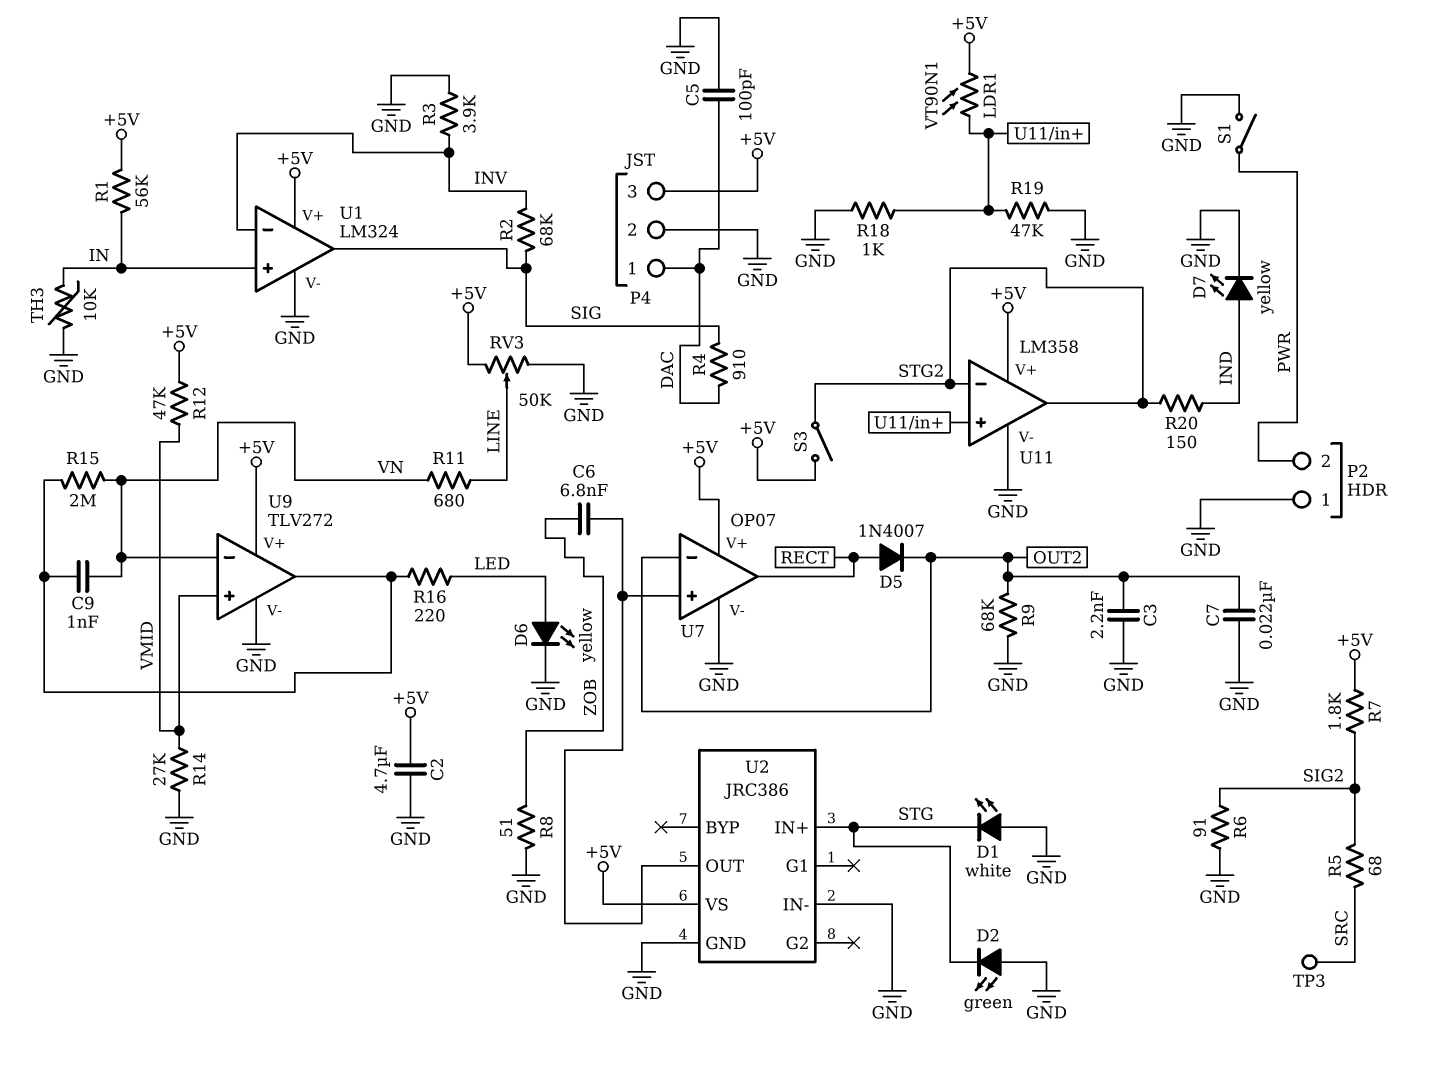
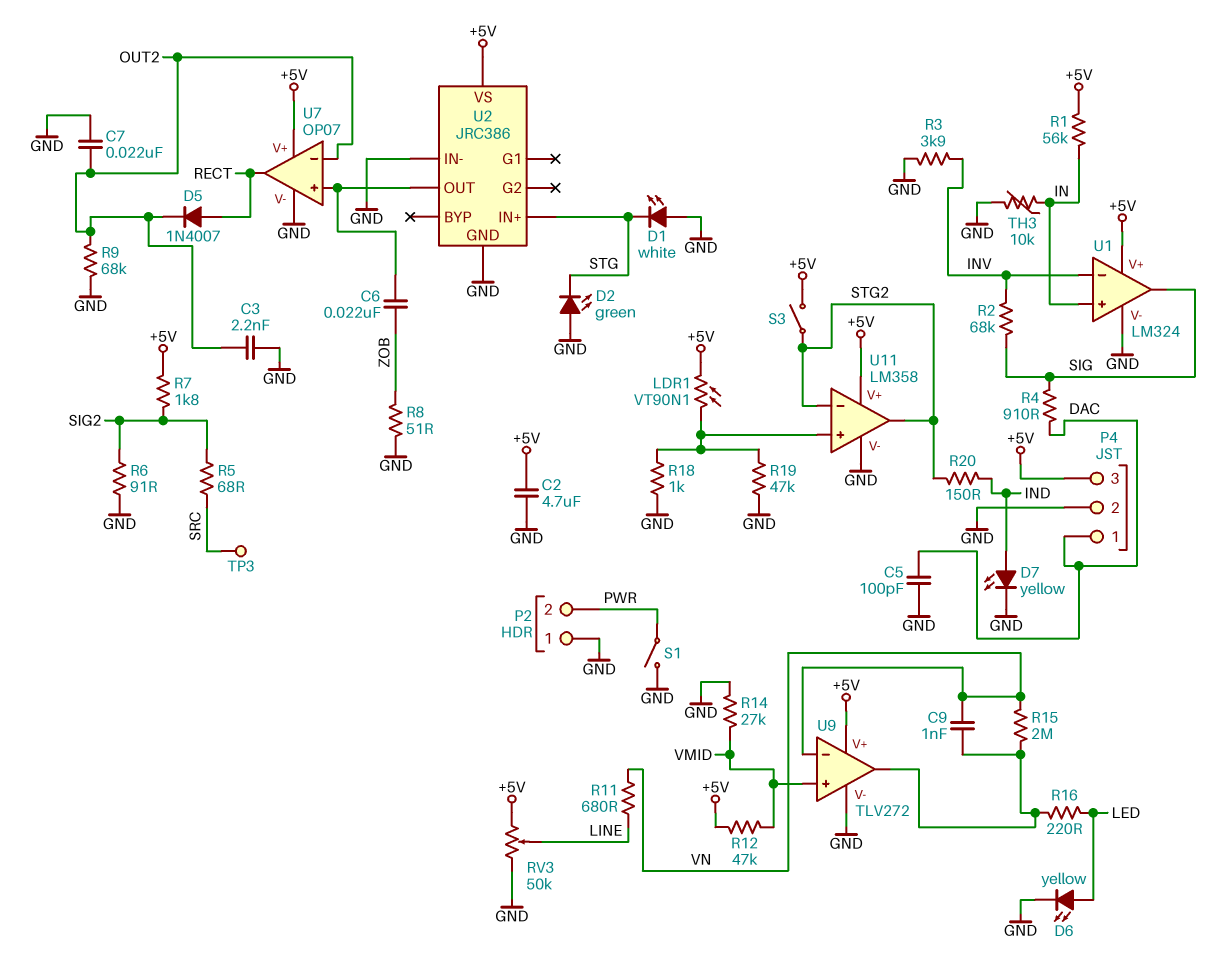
C6: 6.8nF (U2/OUT, ZOB) -> 22nF (U2/OUT, ZOB)

